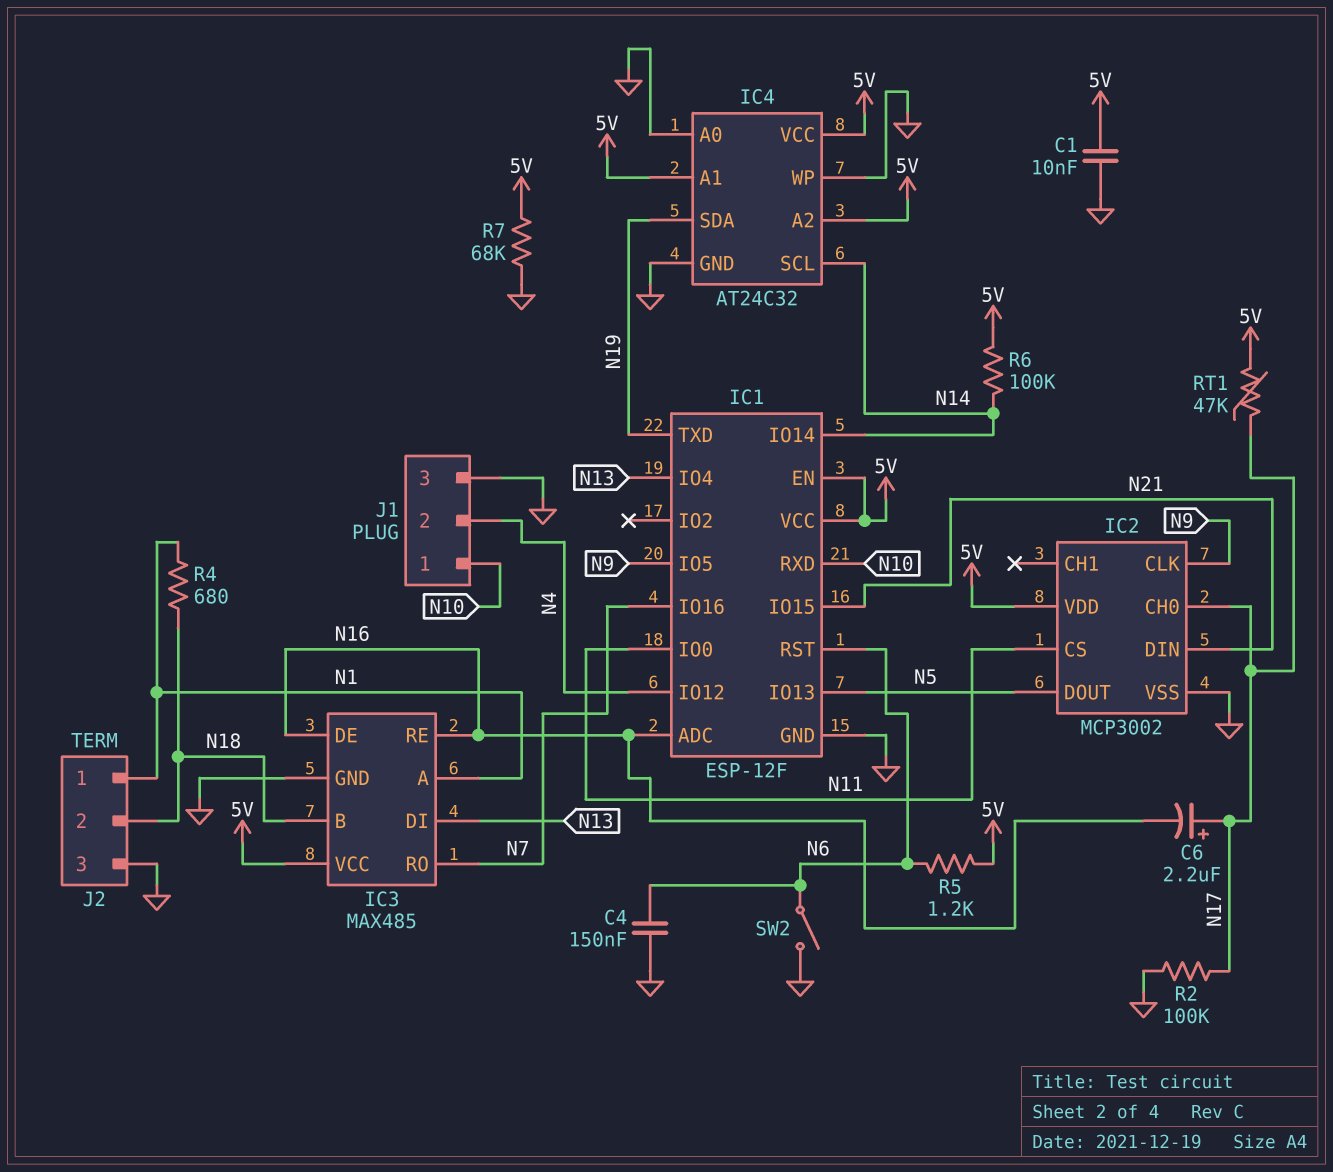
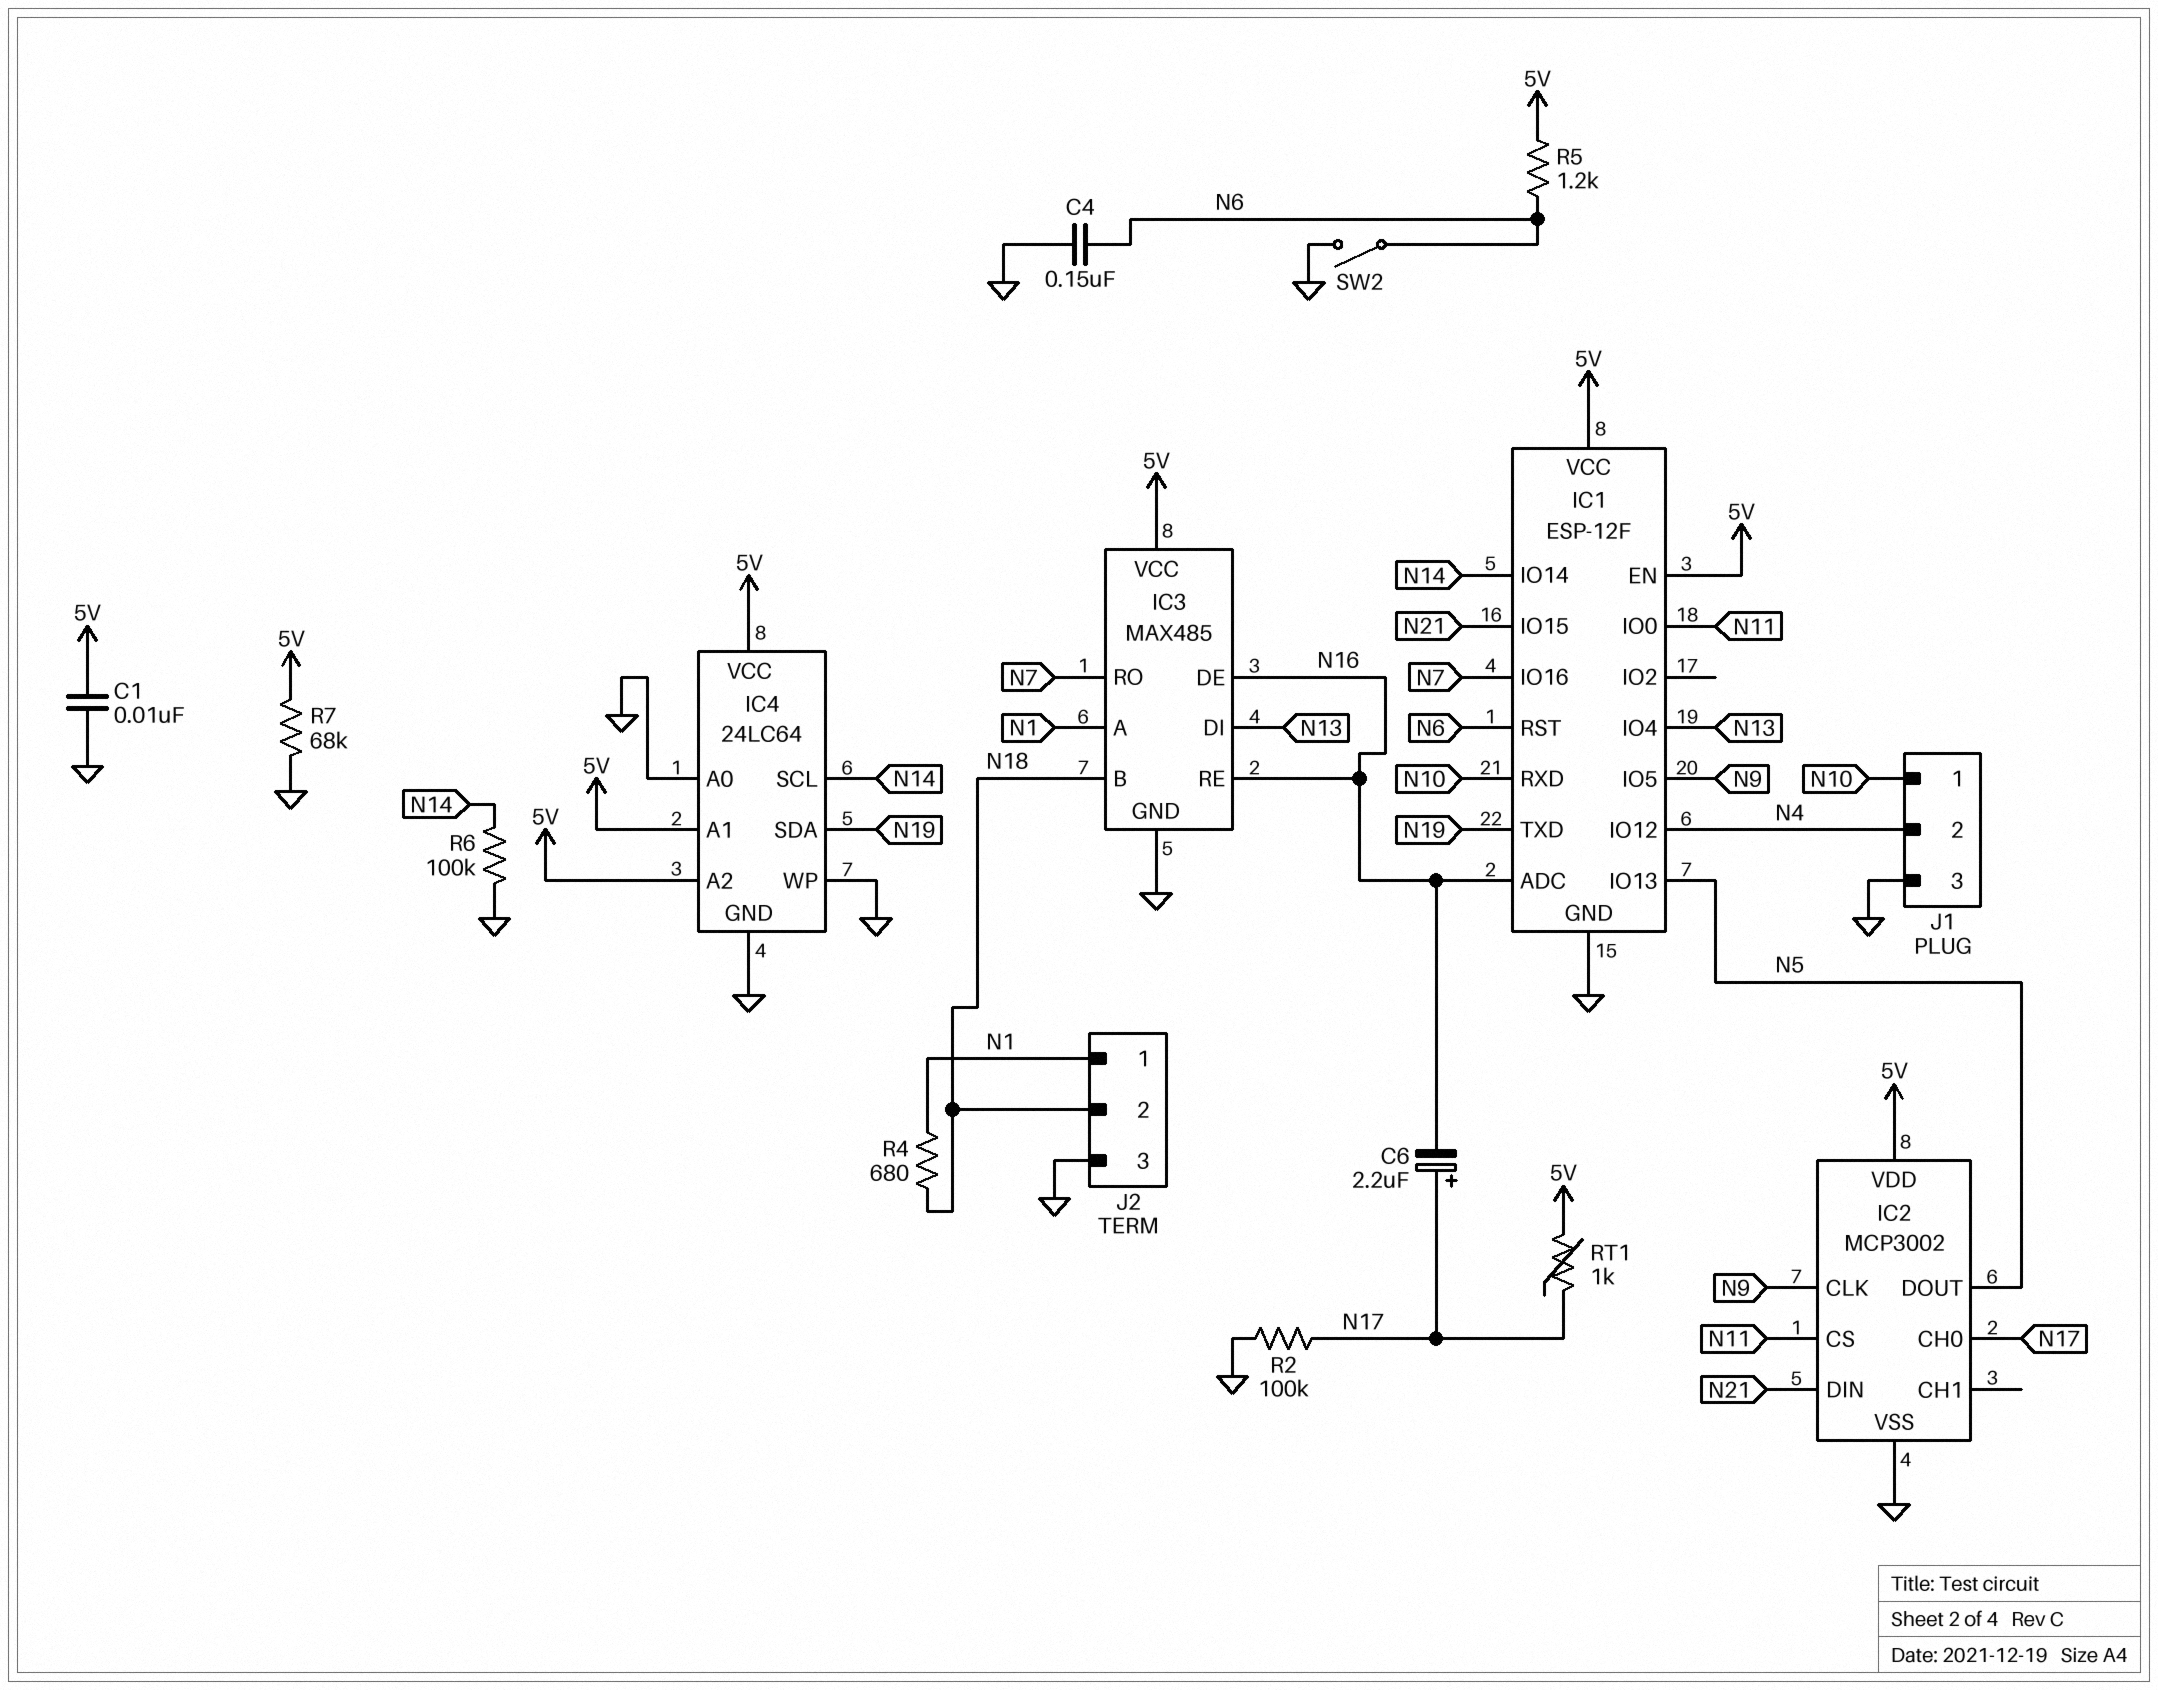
IC4: AT24C32 -> 24LC64
R6: 100k (5V, N14) -> 100k (GND, N14)
RT1: 47k (5V, N17) -> 1k (5V, N17)

